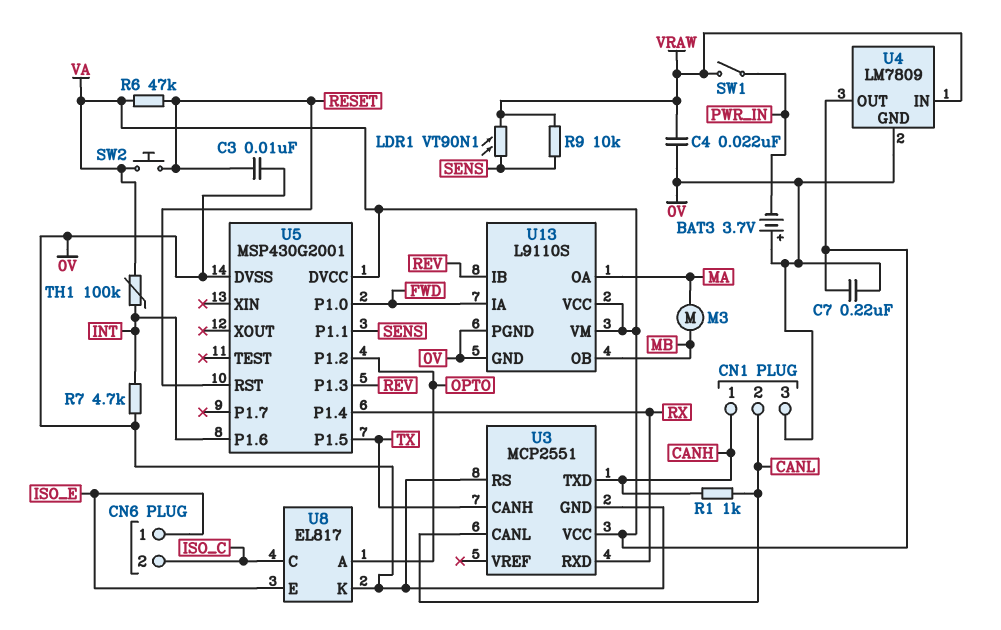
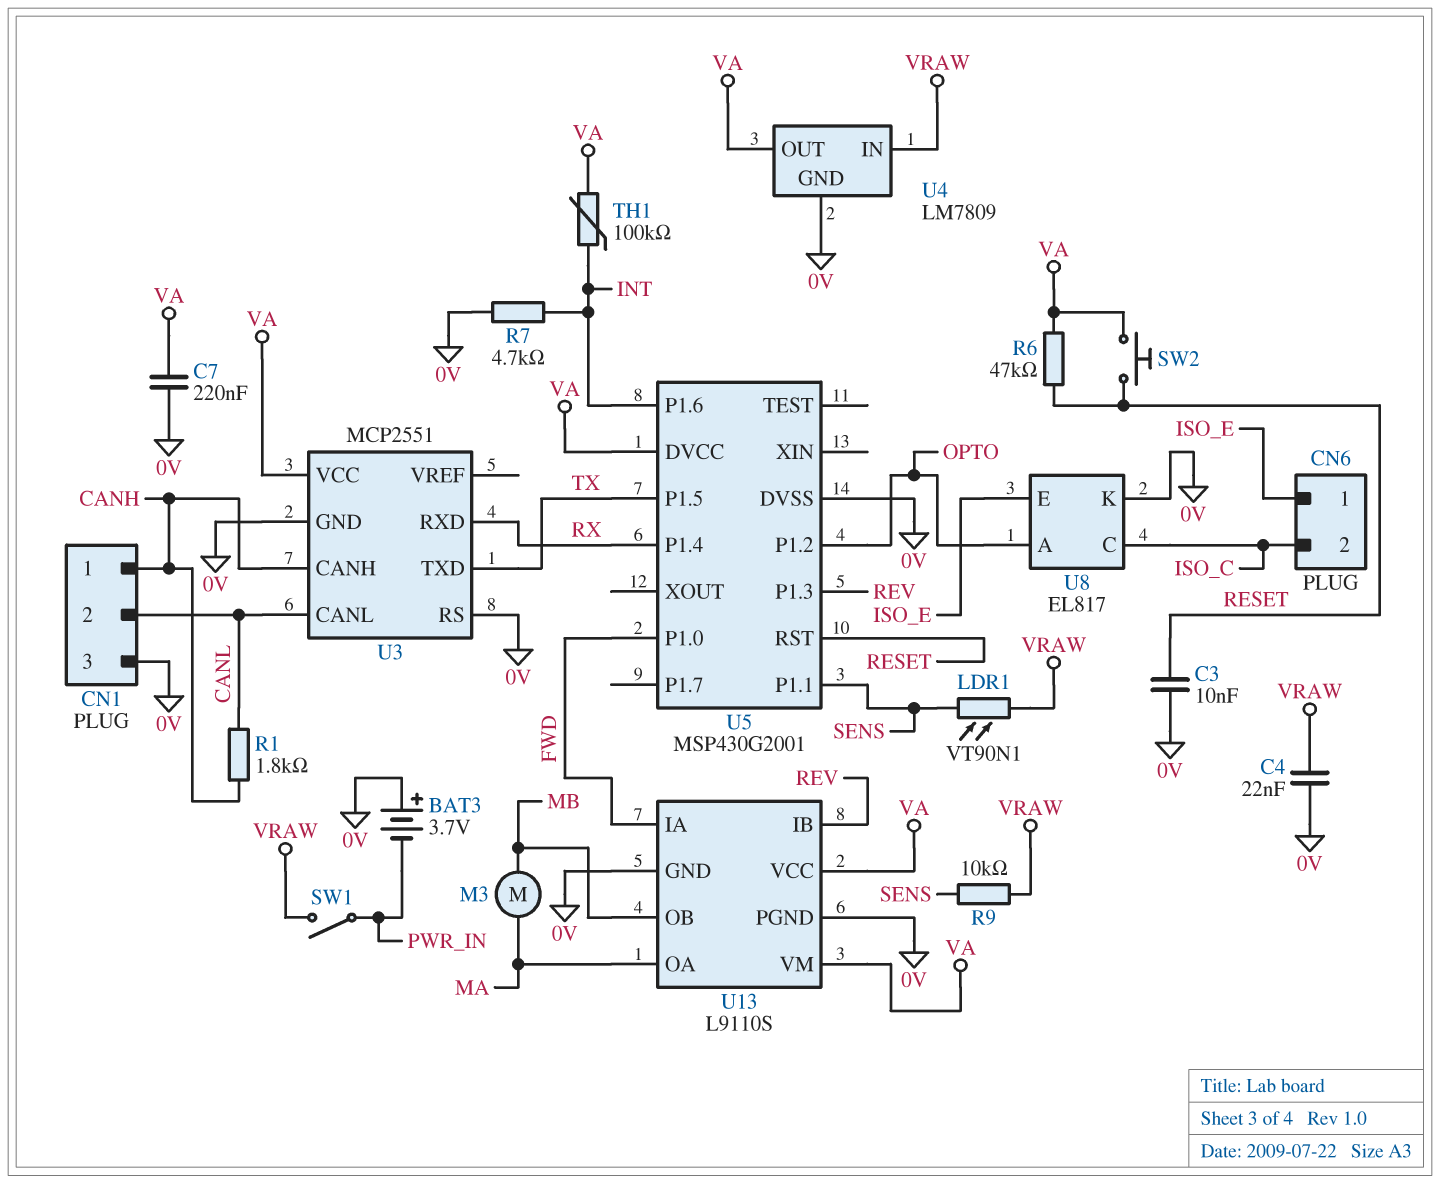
R1: 1k (CANH, CANL) -> 1.8k (CANH, CANL)
U3 pin CANH: TX -> CANH
U3 pin TXD: CANH -> TX

